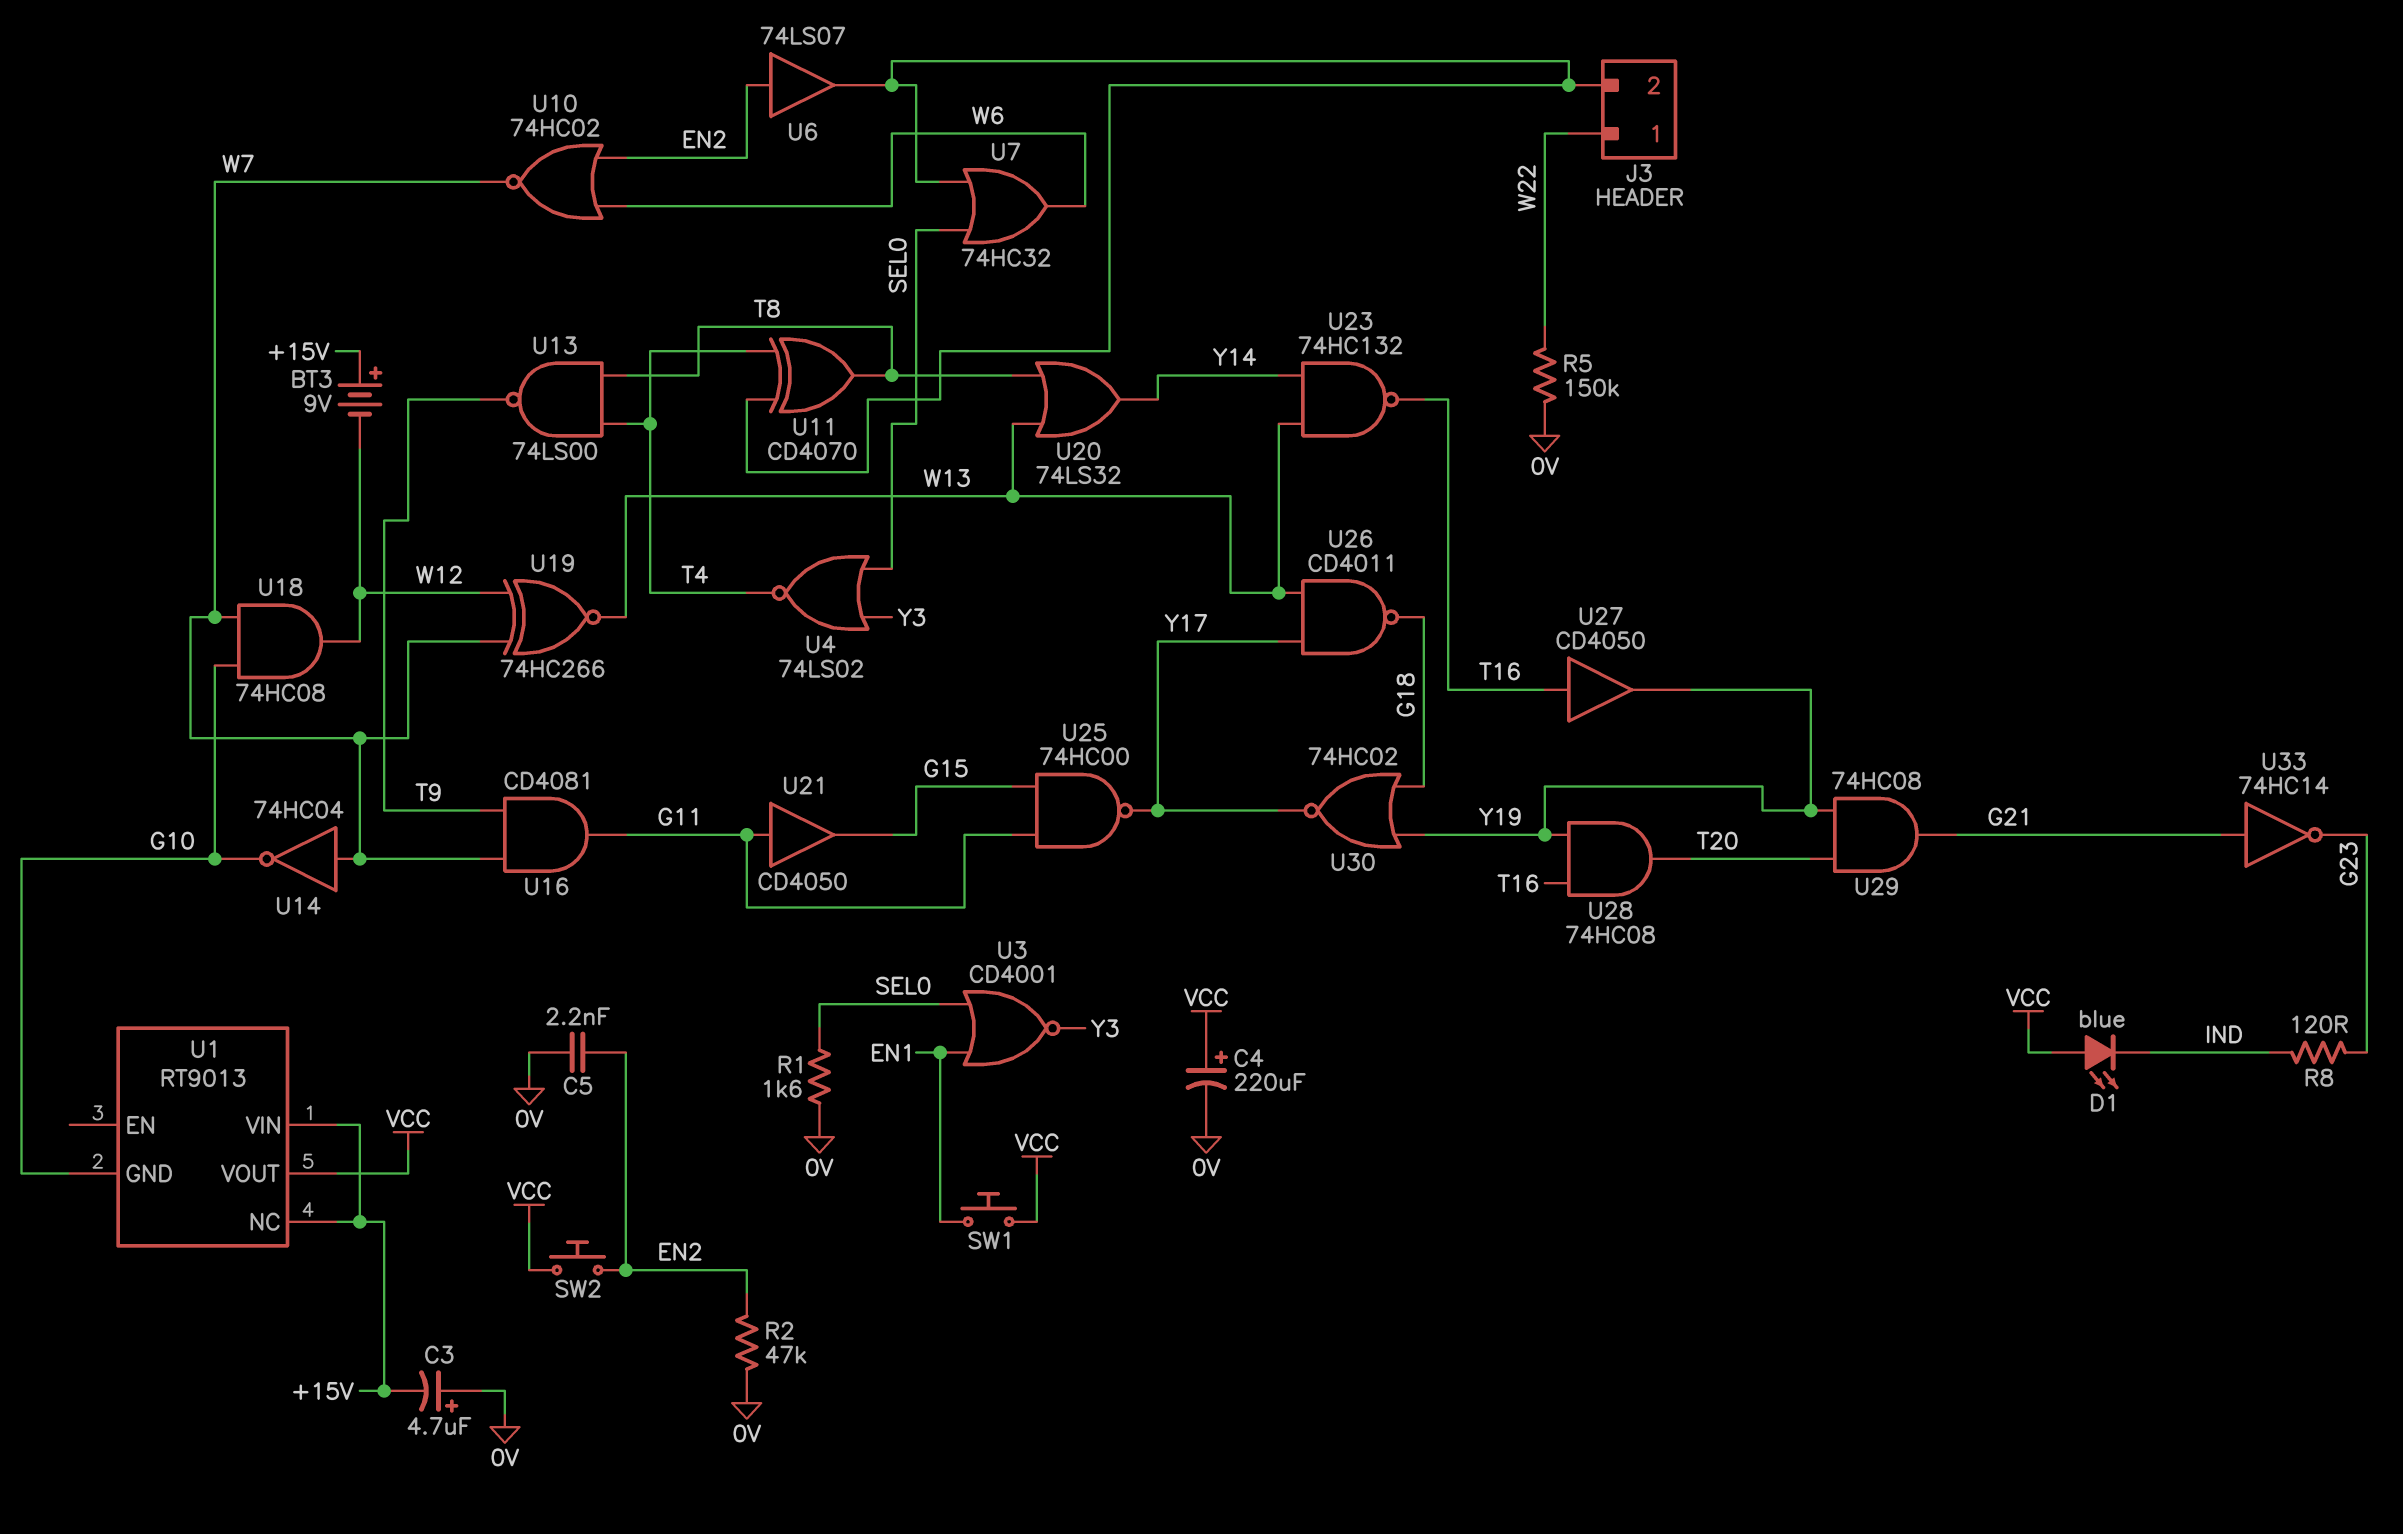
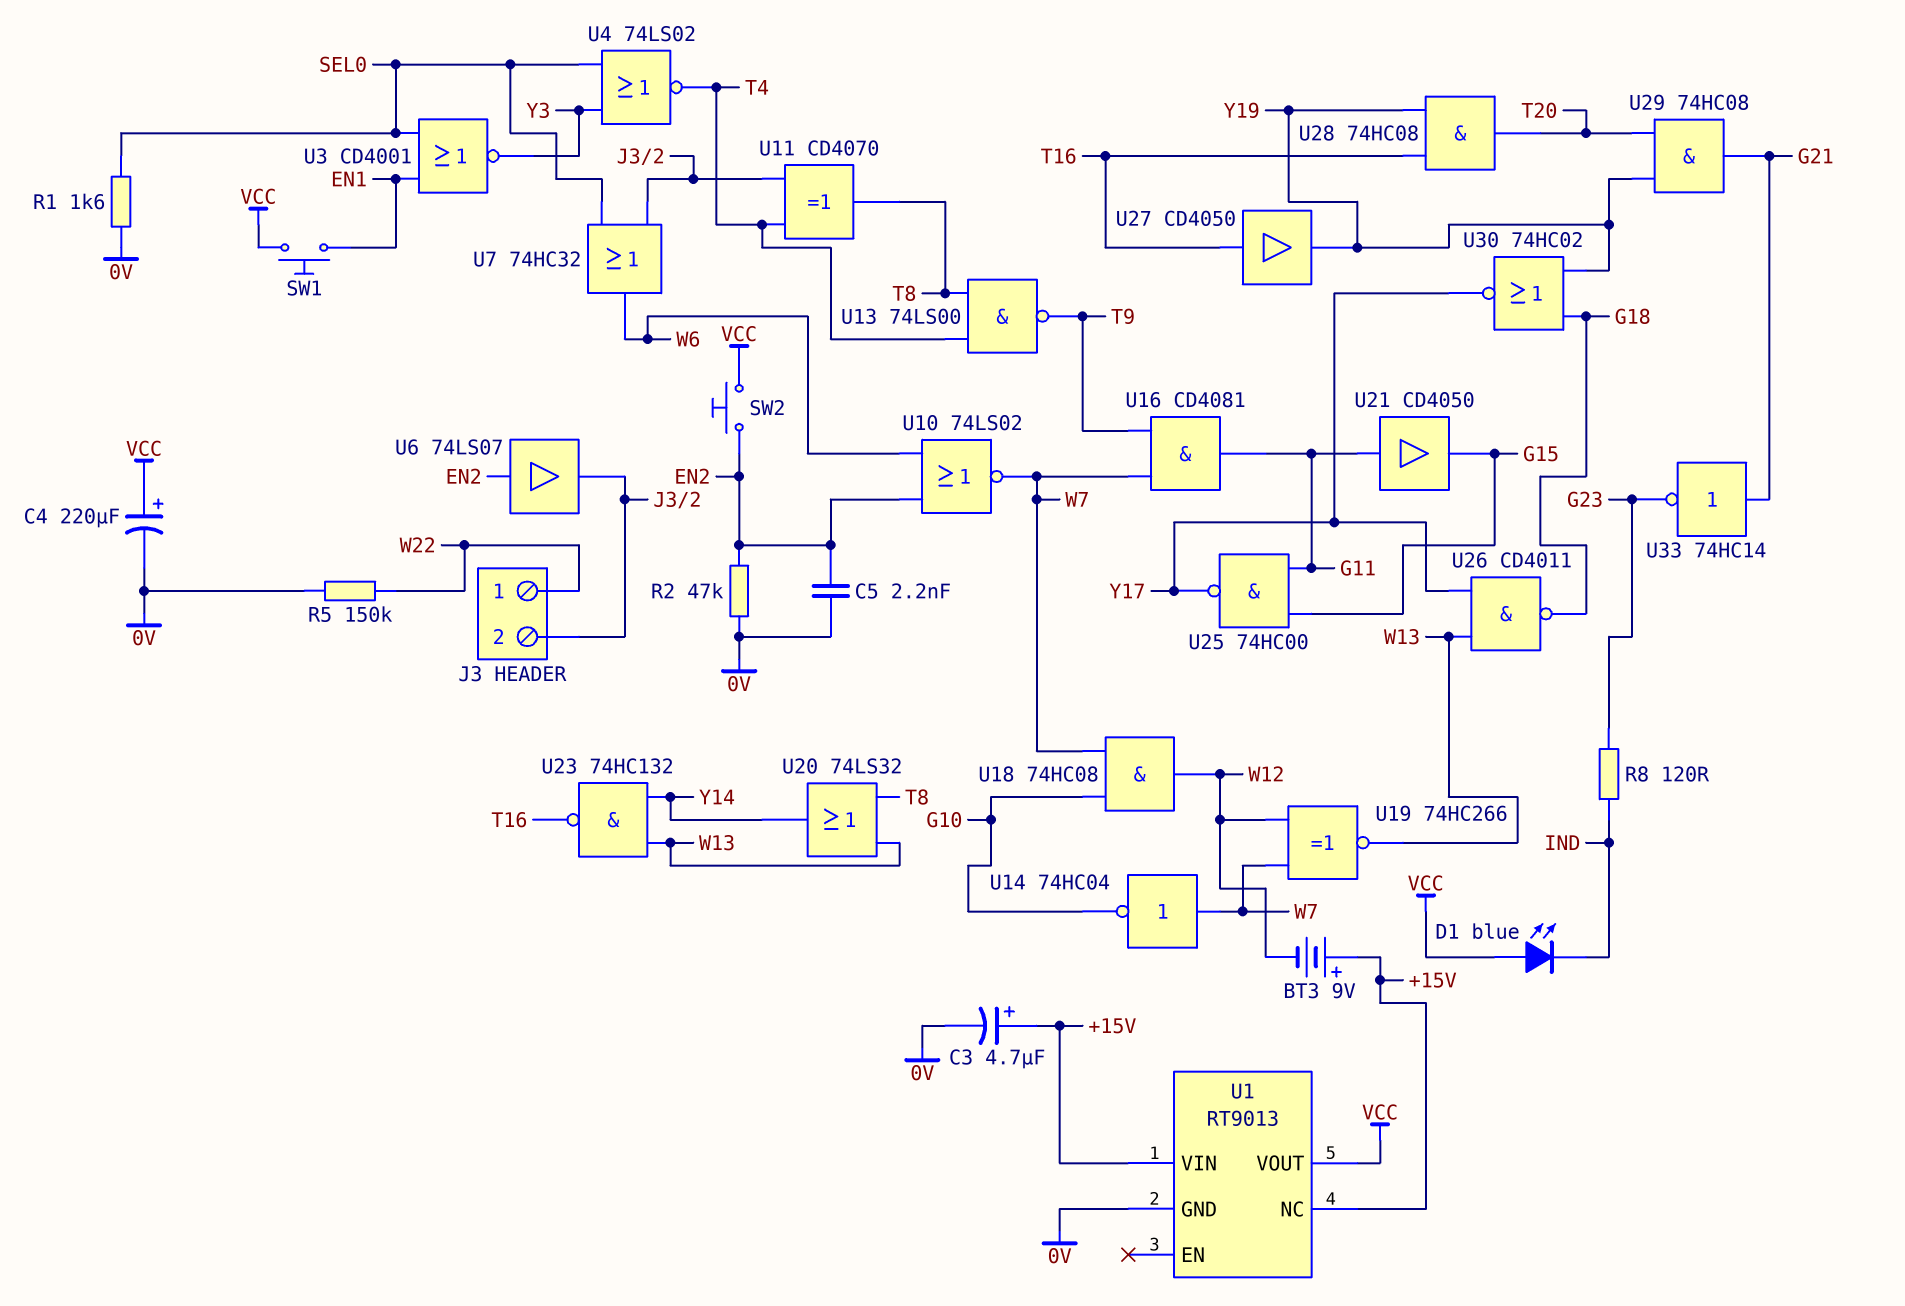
C3: 4.7uF (plus 0V, minus +15V) -> 4.7uF (plus +15V, minus 0V)
U1 pin GND: G10 -> 0V
U10: NOR 74HC02 (in EN2, in W6, out W7) -> NOR 74LS02 (in EN2, in W6, out W7)

